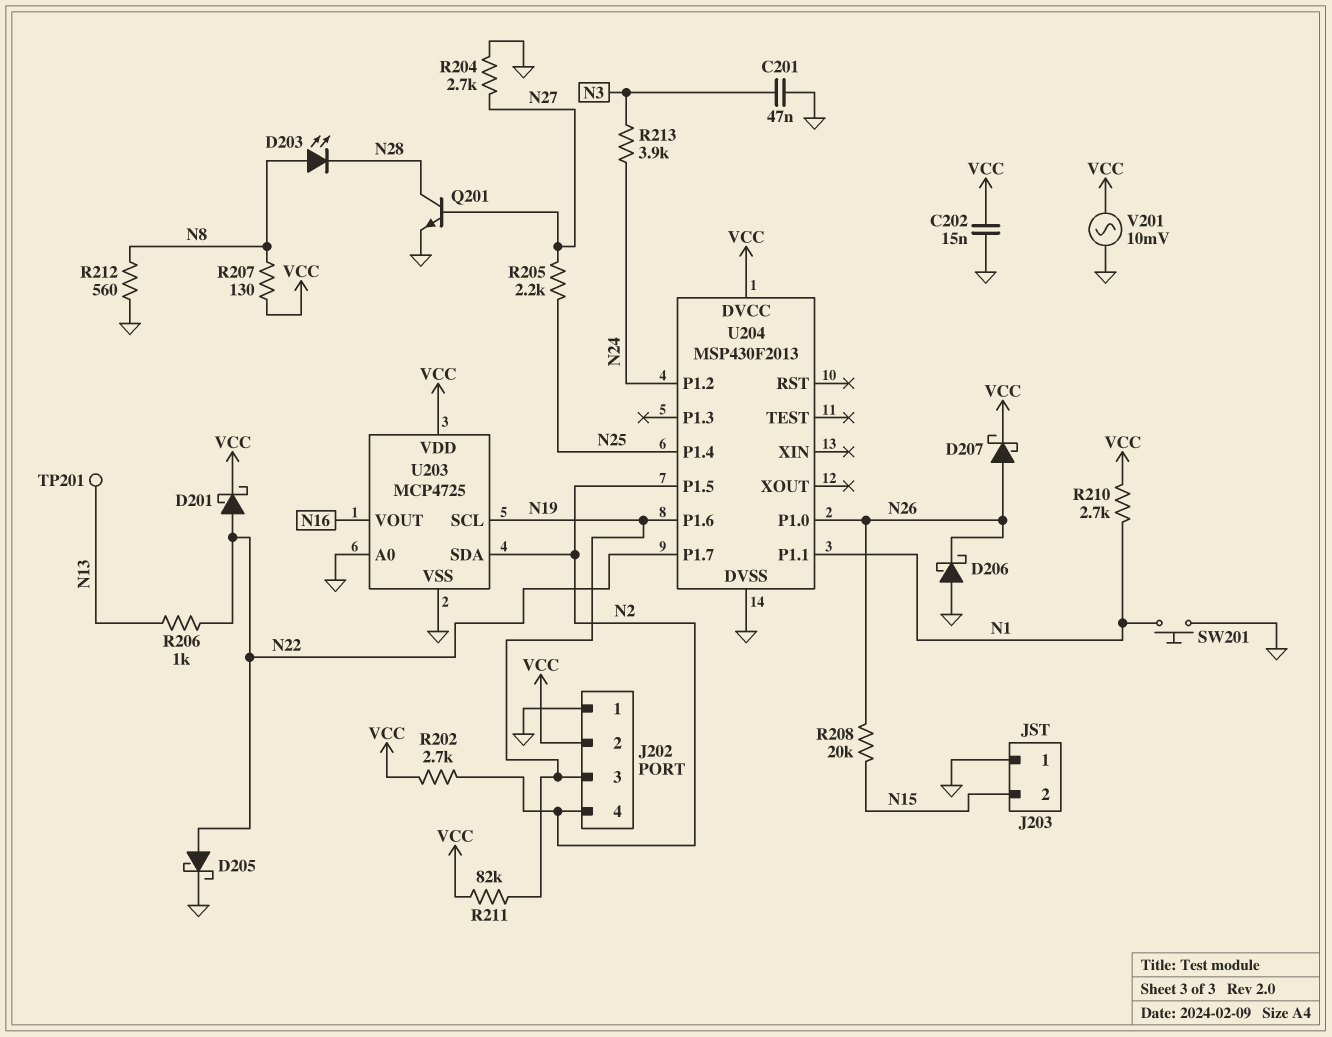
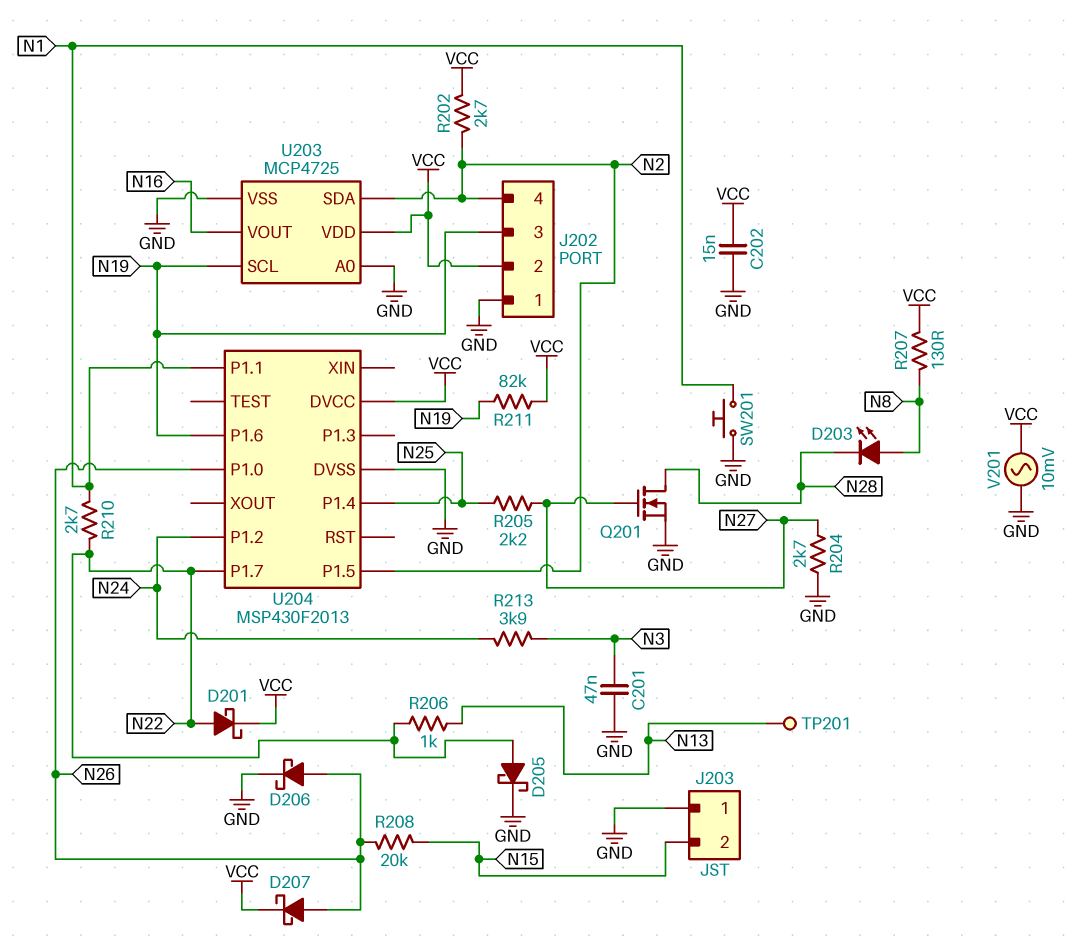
D206: schottky (A GND, K N26) -> schottky (A N26, K GND)
Q201: NPN (B N27, C N28, E GND) -> NMOS (G N27, D N28, S GND)
R210: 2.7k (N1, VCC) -> 2.7k (N1, N22)
R212: 560 (GND, N8) -> none

